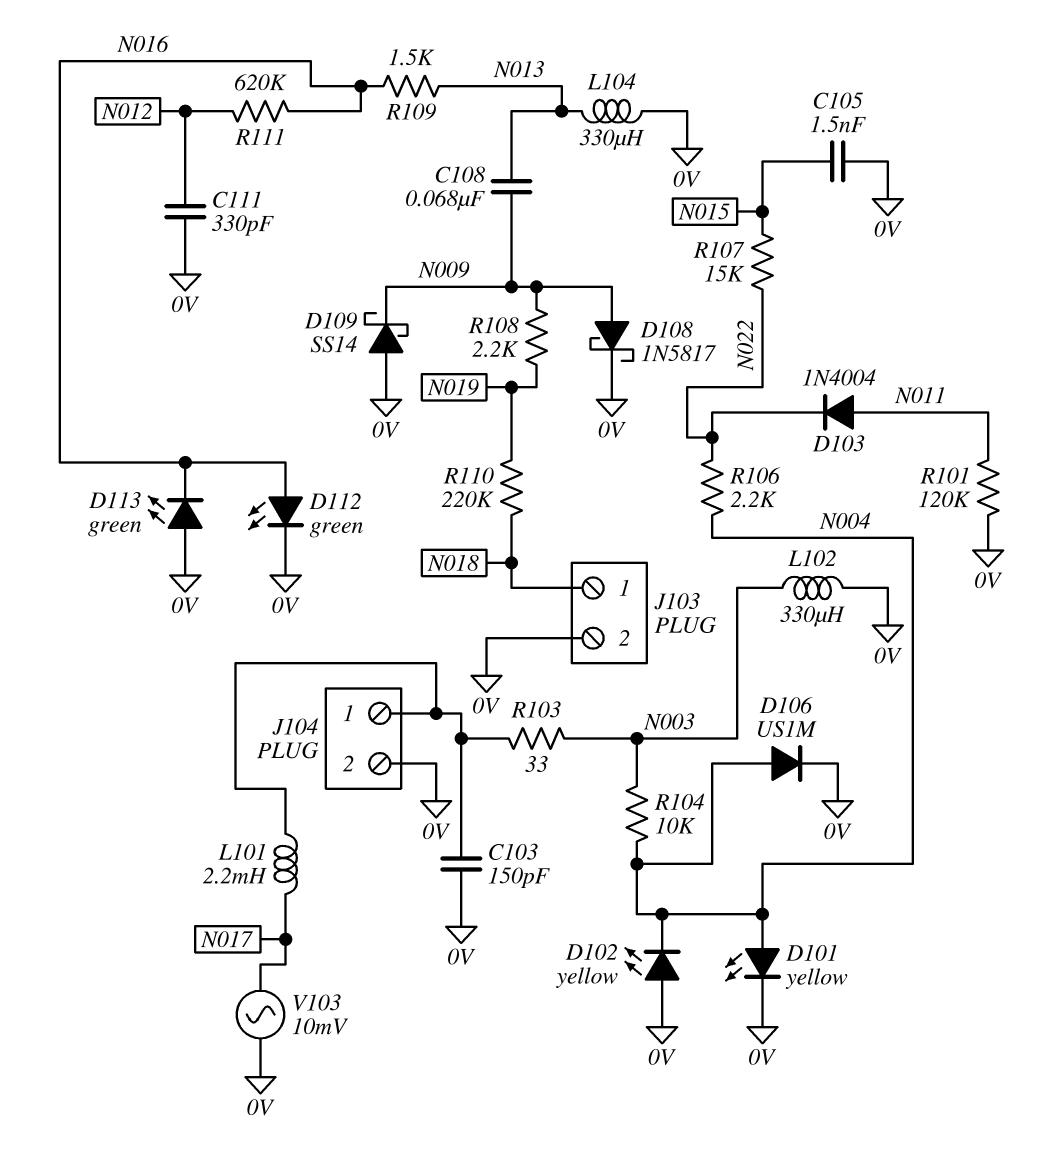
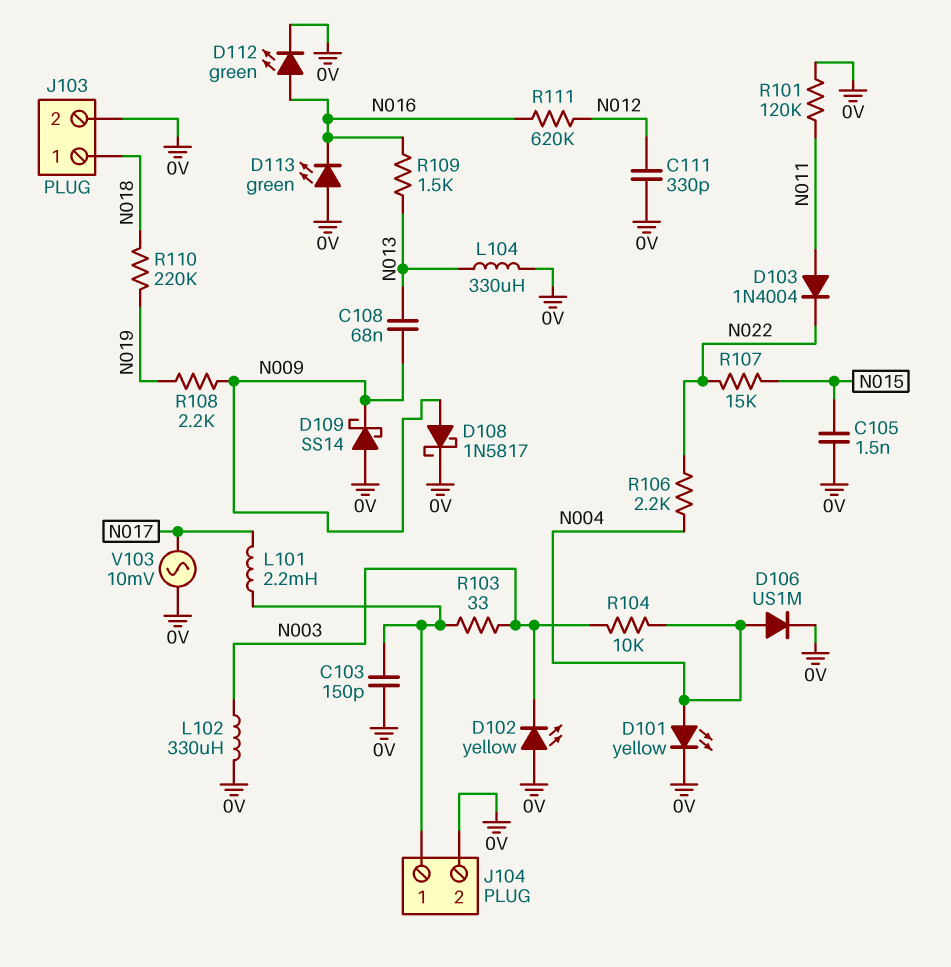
D102: LED yellow (A 0V, K N004) -> LED yellow (A 0V, K N003)

